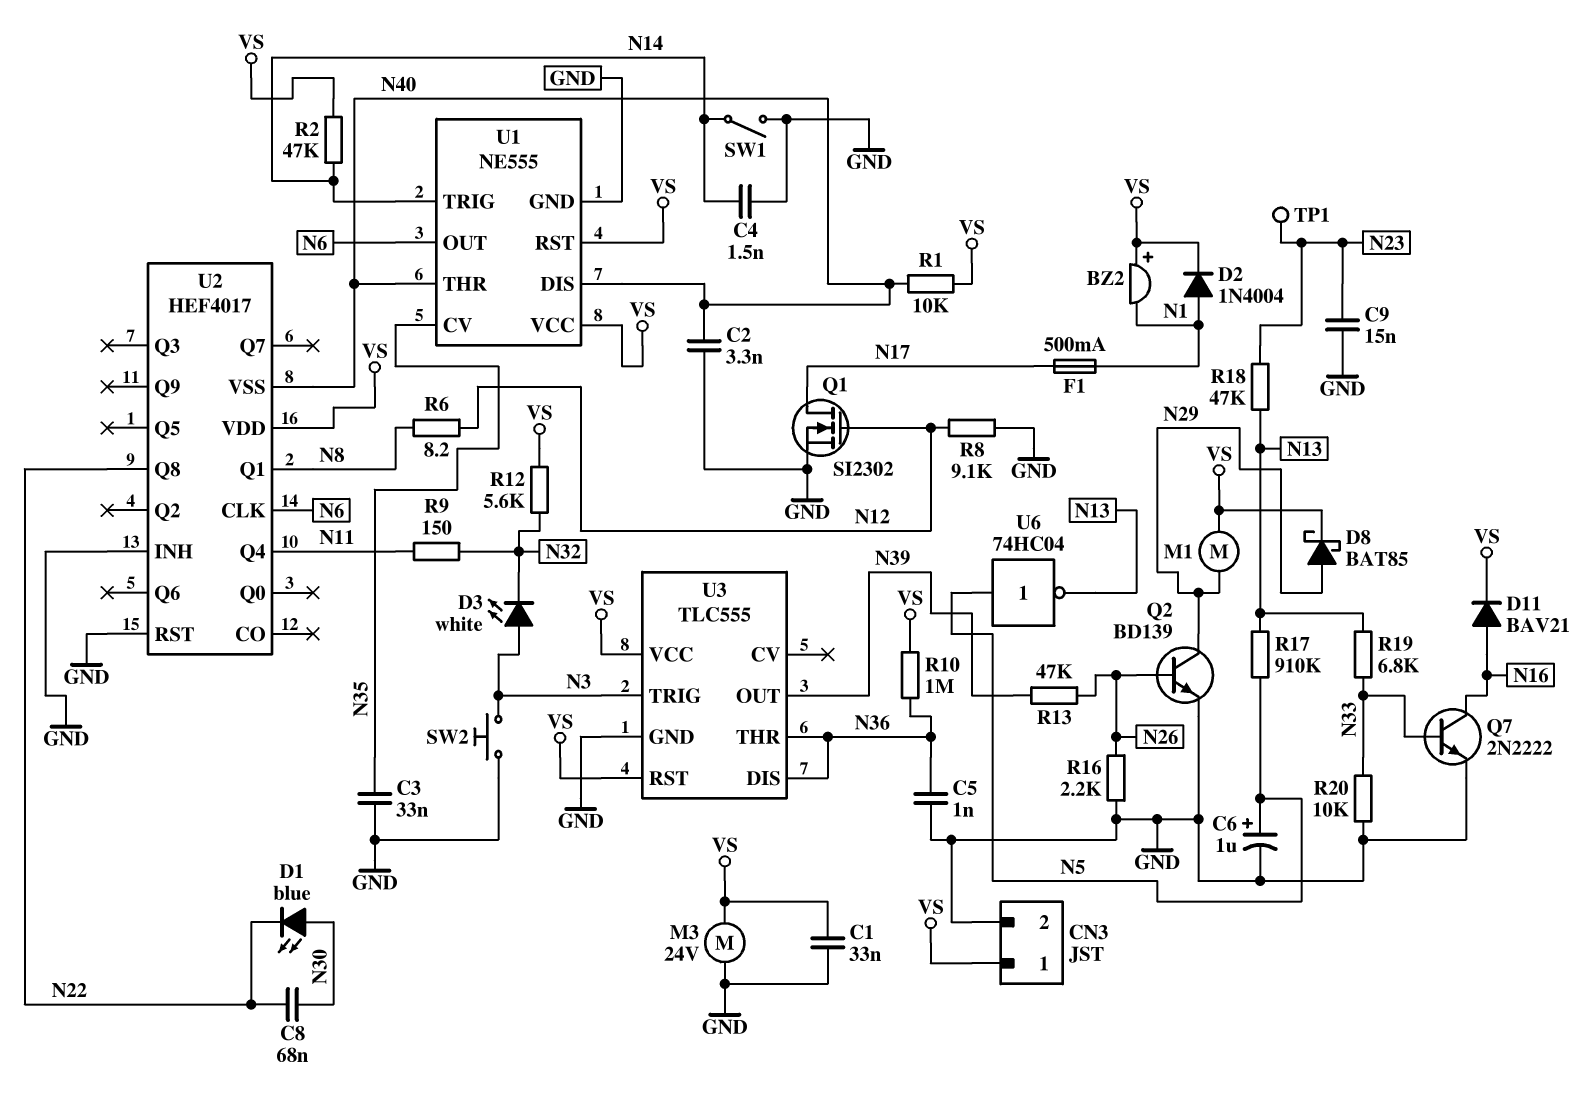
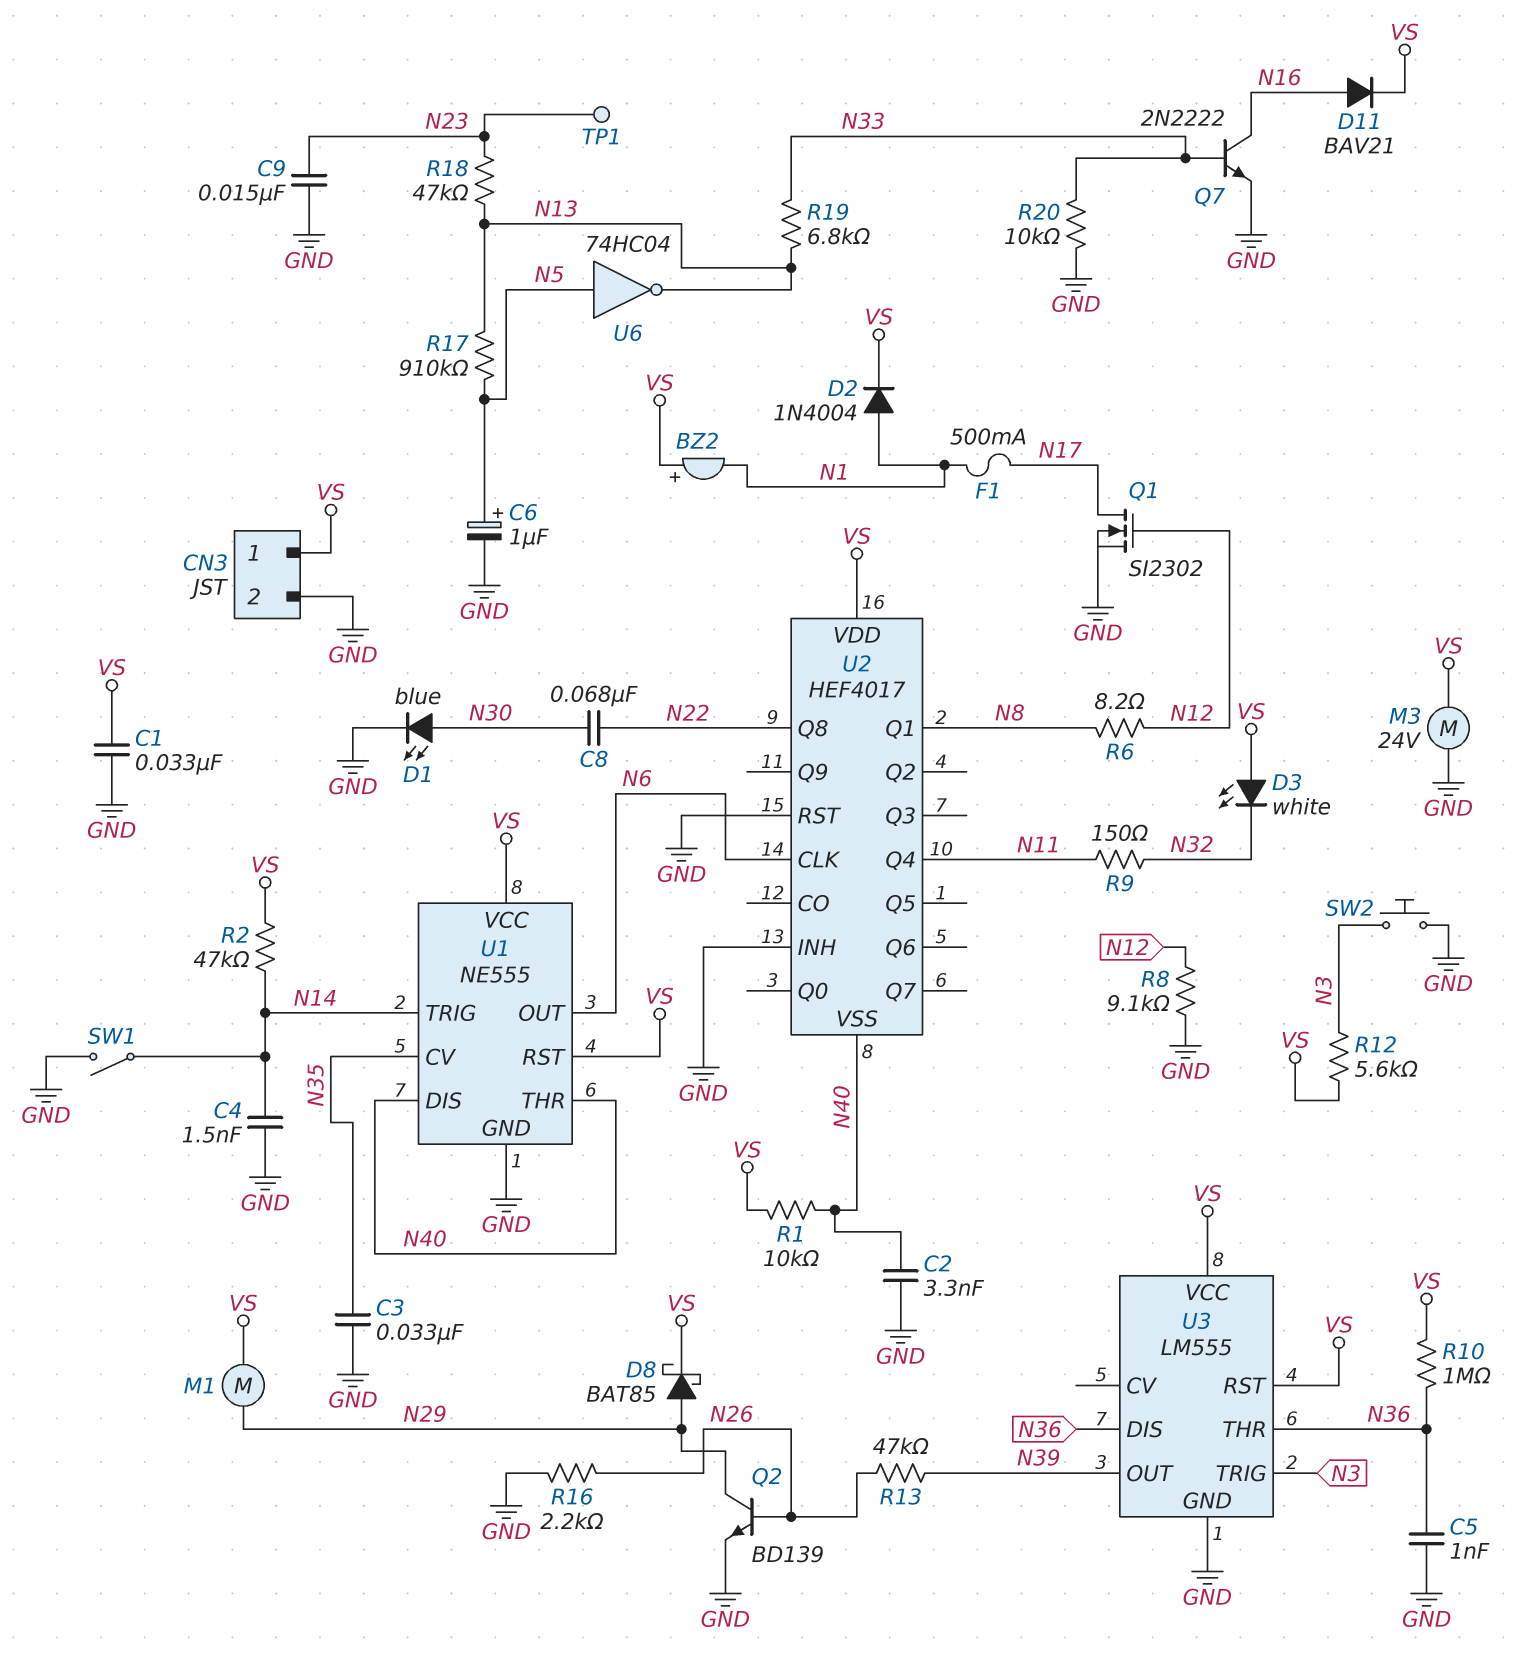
D1: LED blue (A N30, K N22) -> LED blue (A N30, K GND)
D3: LED white (A N3, K N32) -> LED white (A VS, K N32)
R12: 5.6k (N32, VS) -> 5.6k (N3, VS)
U3: TLC555 -> LM555

